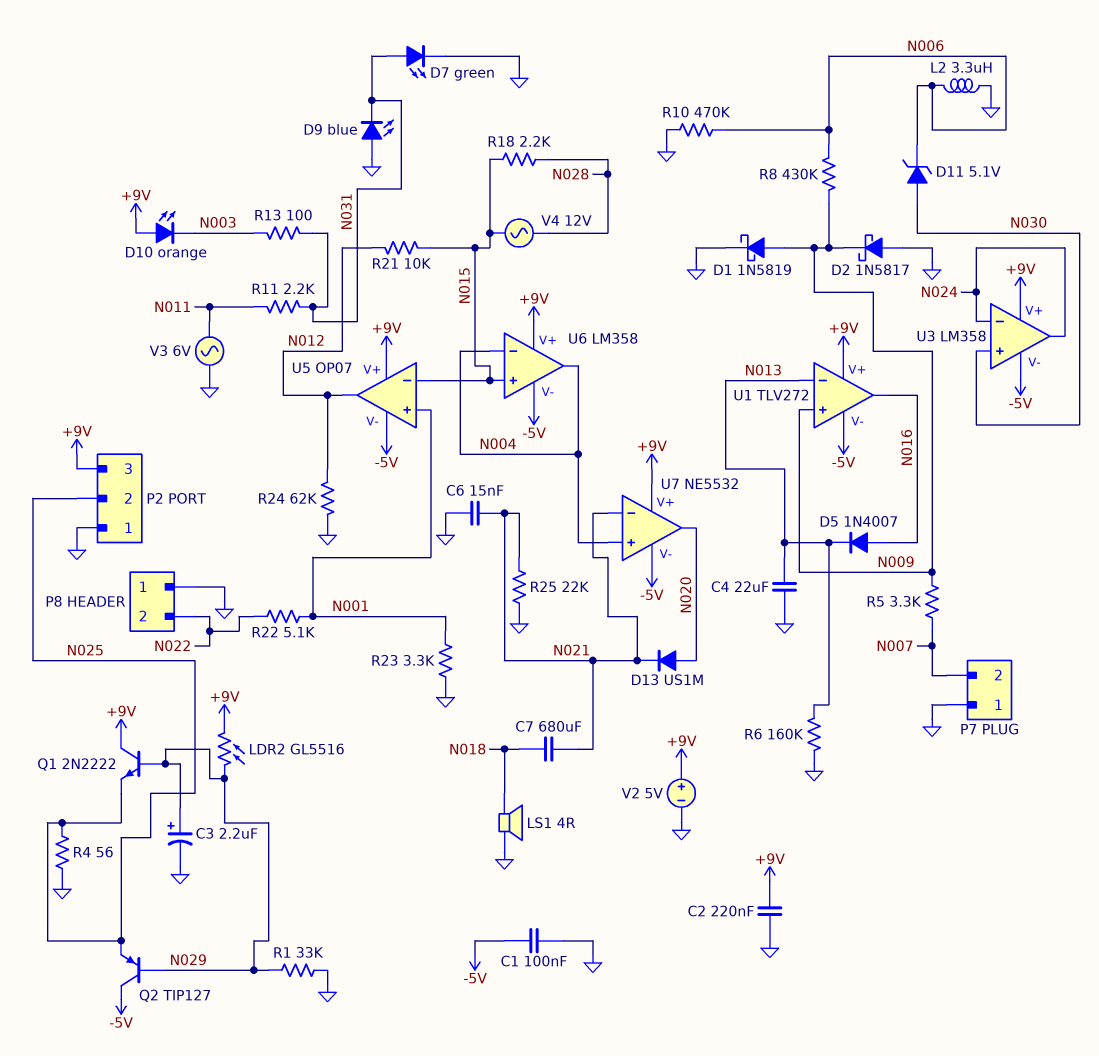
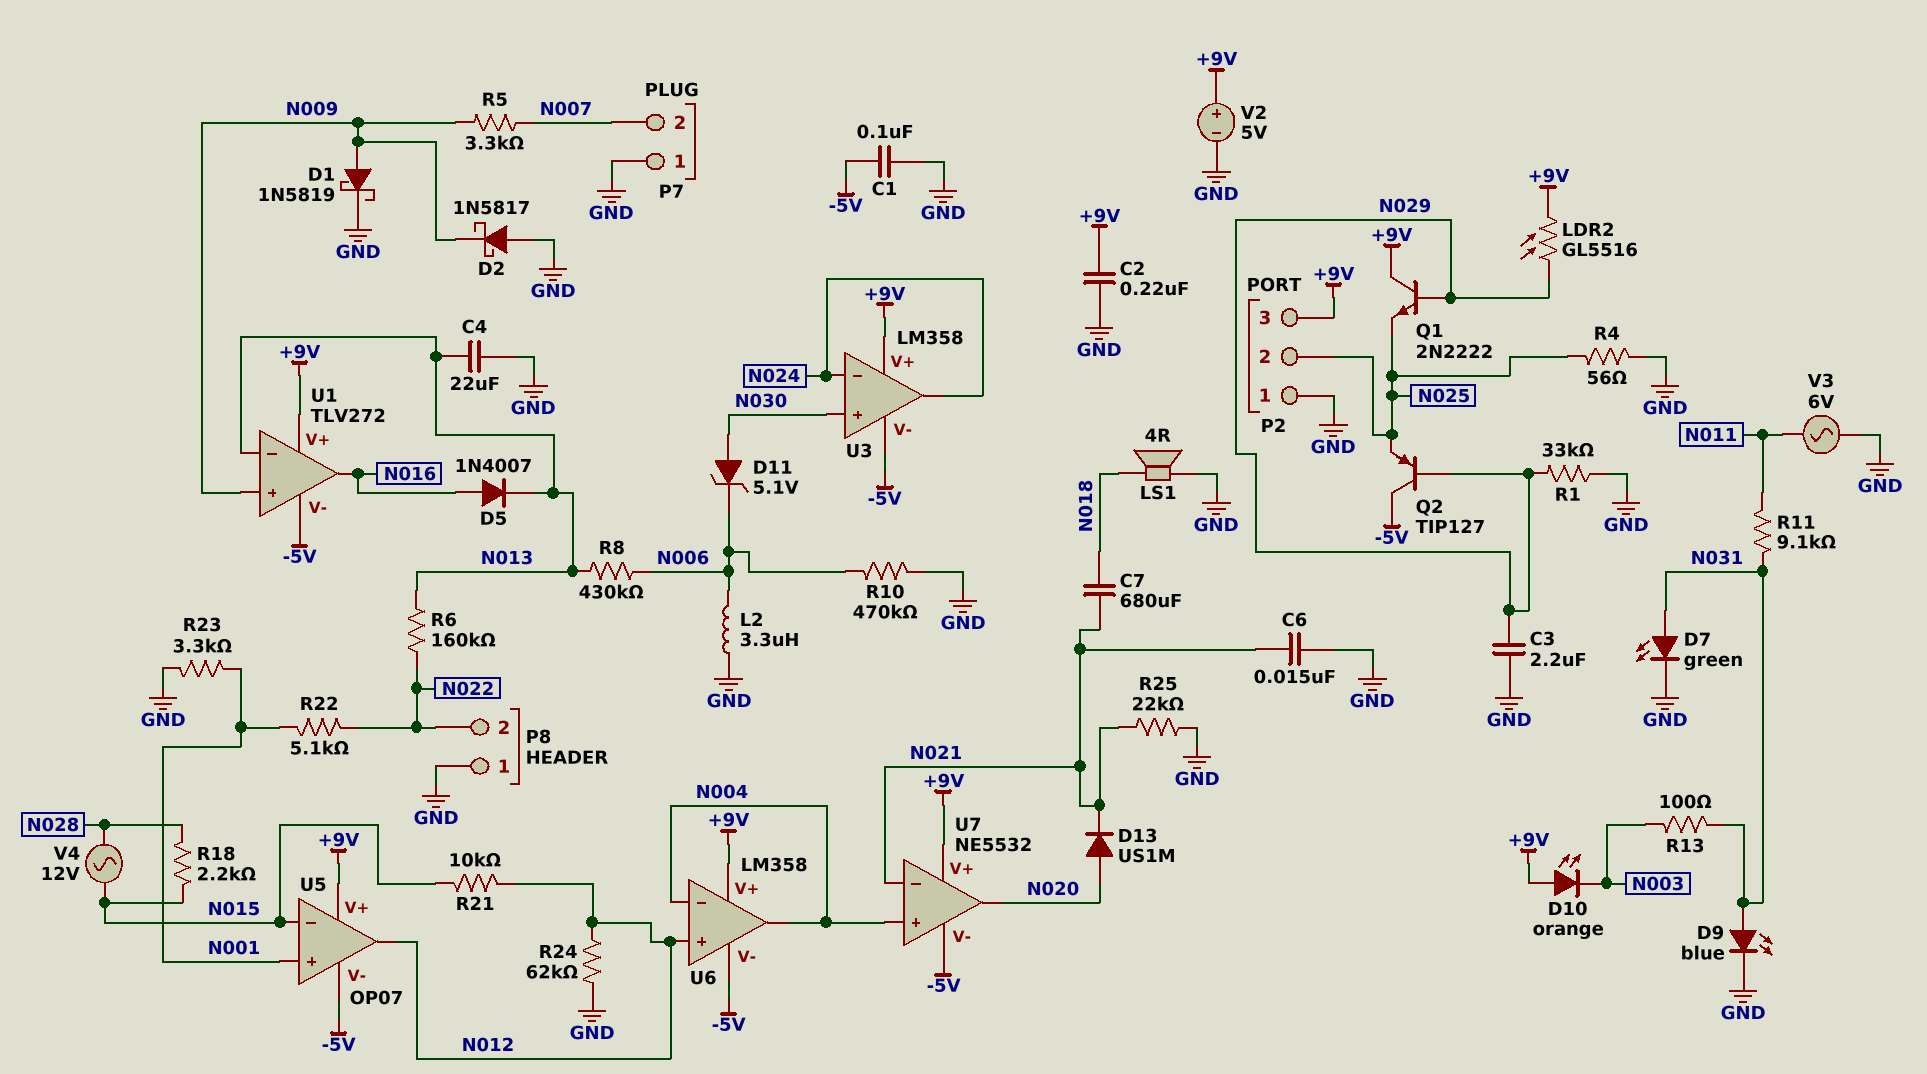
C3: 2.2uF (plus N029, minus GND) -> 2.2uF (GND, N029)
D9: LED blue (A GND, K N031) -> LED blue (A N031, K GND)
R6: 160k (GND, N013) -> 160k (N013, N022)
R8: 430k (N006, N009) -> 430k (N006, N013)
R11: 2.2k (N011, N031) -> 9.1k (N011, N031)
U6 pin in+: N015 -> N012

